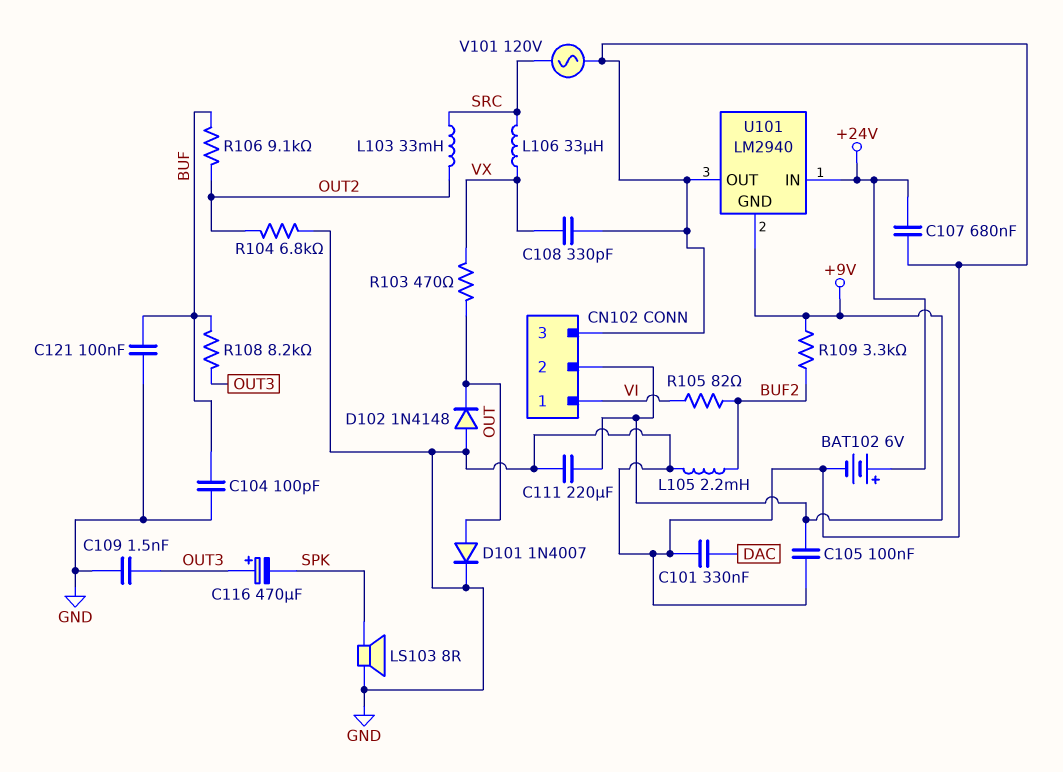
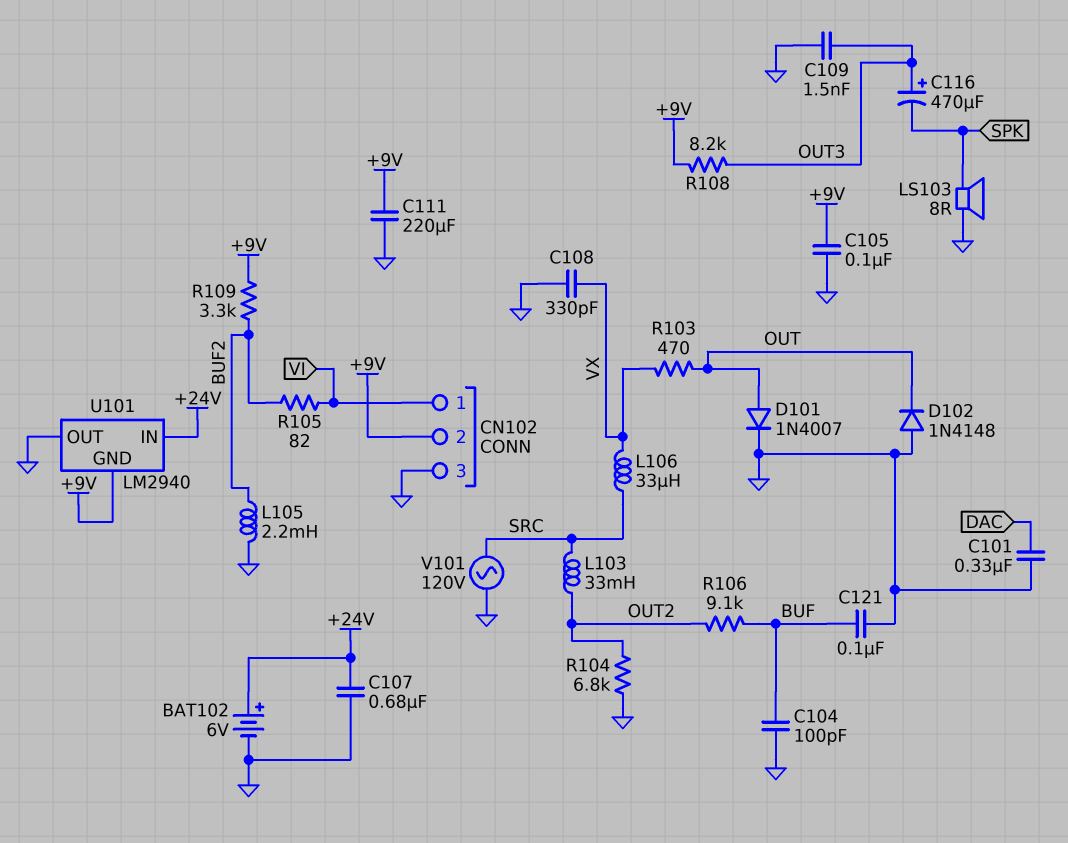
R108: 8.2k (BUF, OUT3) -> 8.2k (+9V, OUT3)

